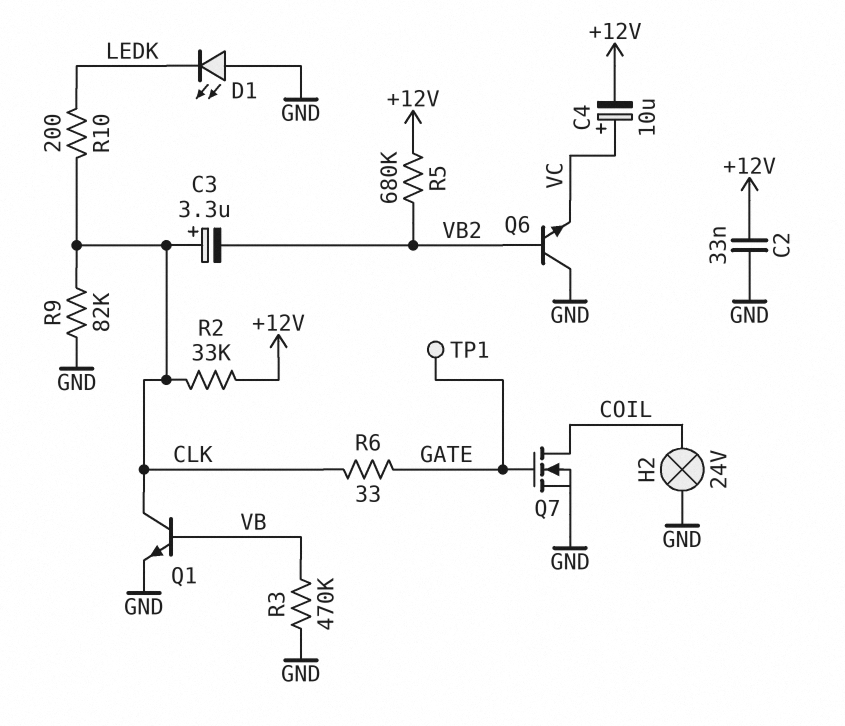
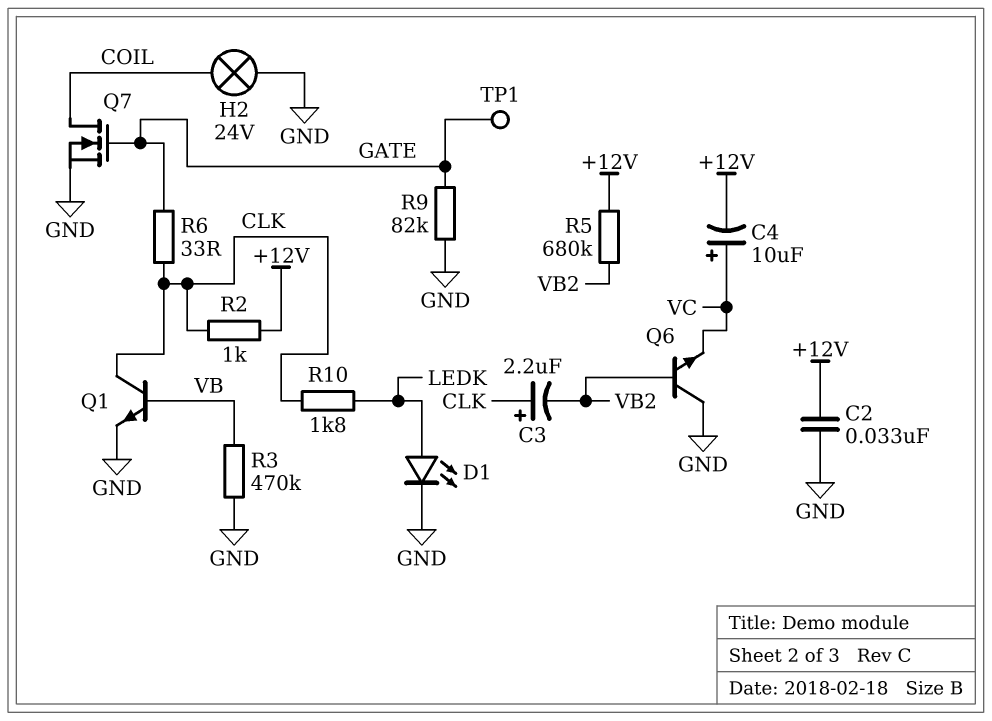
C3: 3.3uF (plus CLK, minus VB2) -> 2.2uF (plus CLK, minus VB2)
D1: LED (A GND, K LEDK) -> LED (A LEDK, K GND)
R2: 33k (+12V, CLK) -> 1k (+12V, CLK)
R9: 82k (CLK, GND) -> 82k (GATE, GND)
R10: 200 (CLK, LEDK) -> 1.8k (CLK, LEDK)

